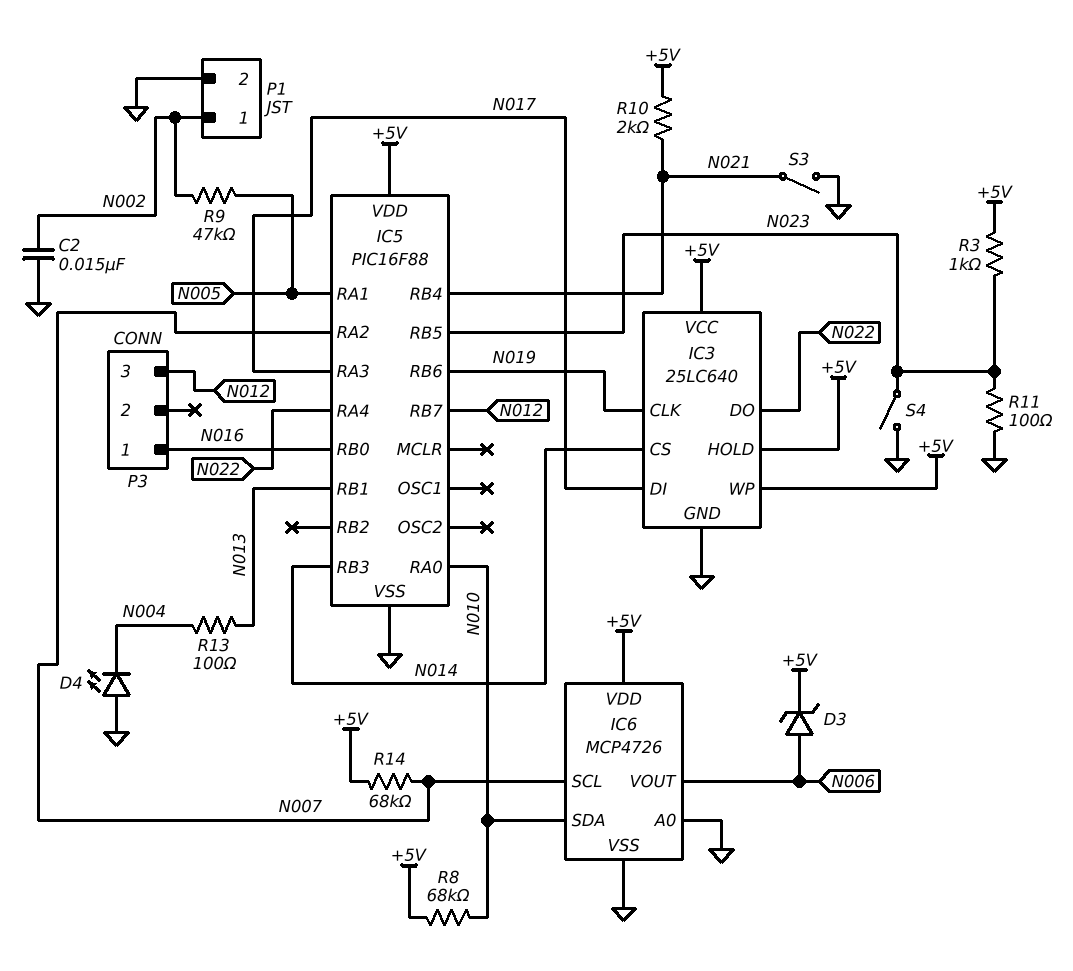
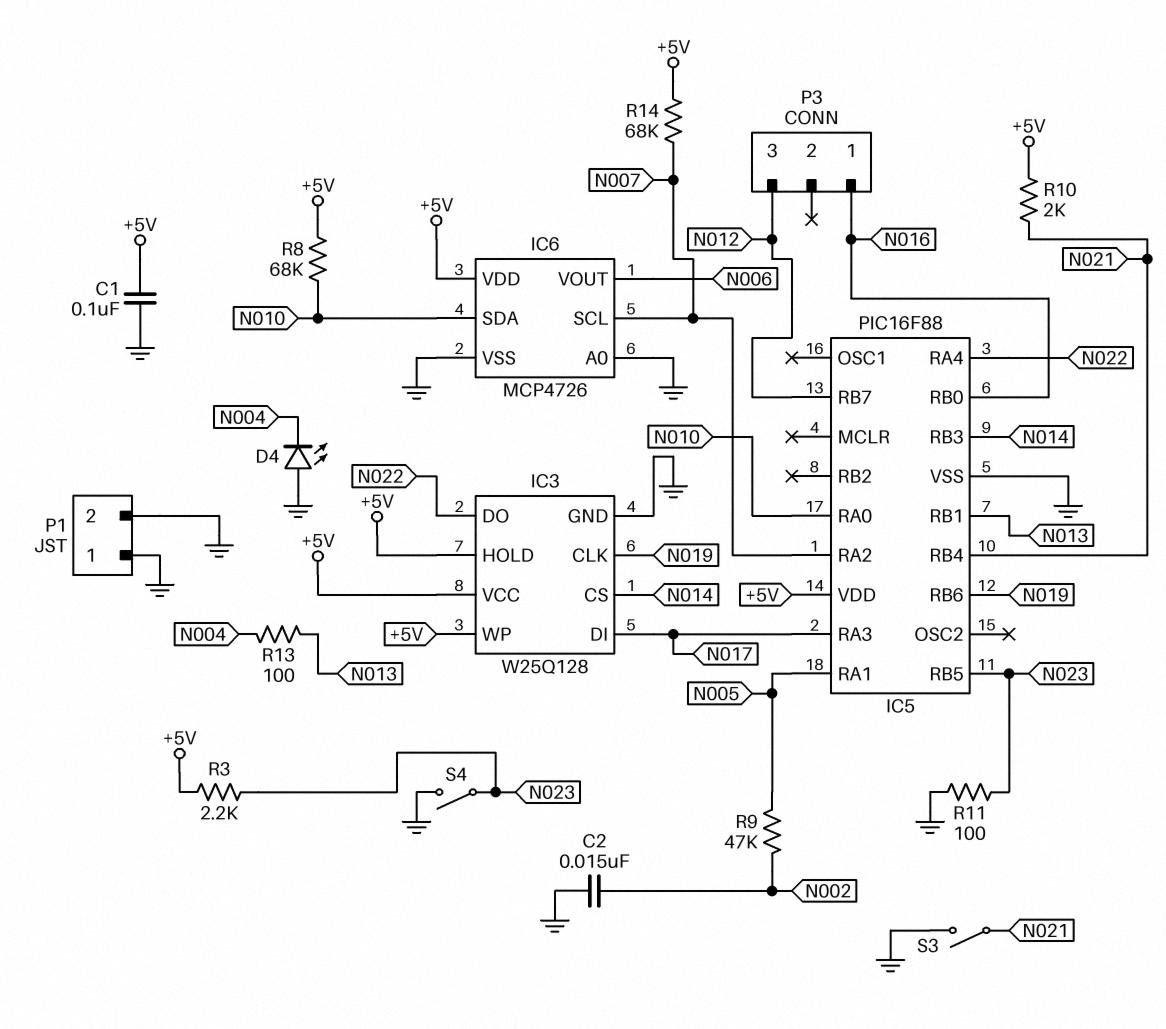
C1: none -> 100nF (+5V, GND)
D3: zener (A N006, K +5V) -> none
IC3: 25LC640 -> W25Q128
P1 pin 1: N002 -> GND
R3: 1k (+5V, N023) -> 2.2k (+5V, N023)

